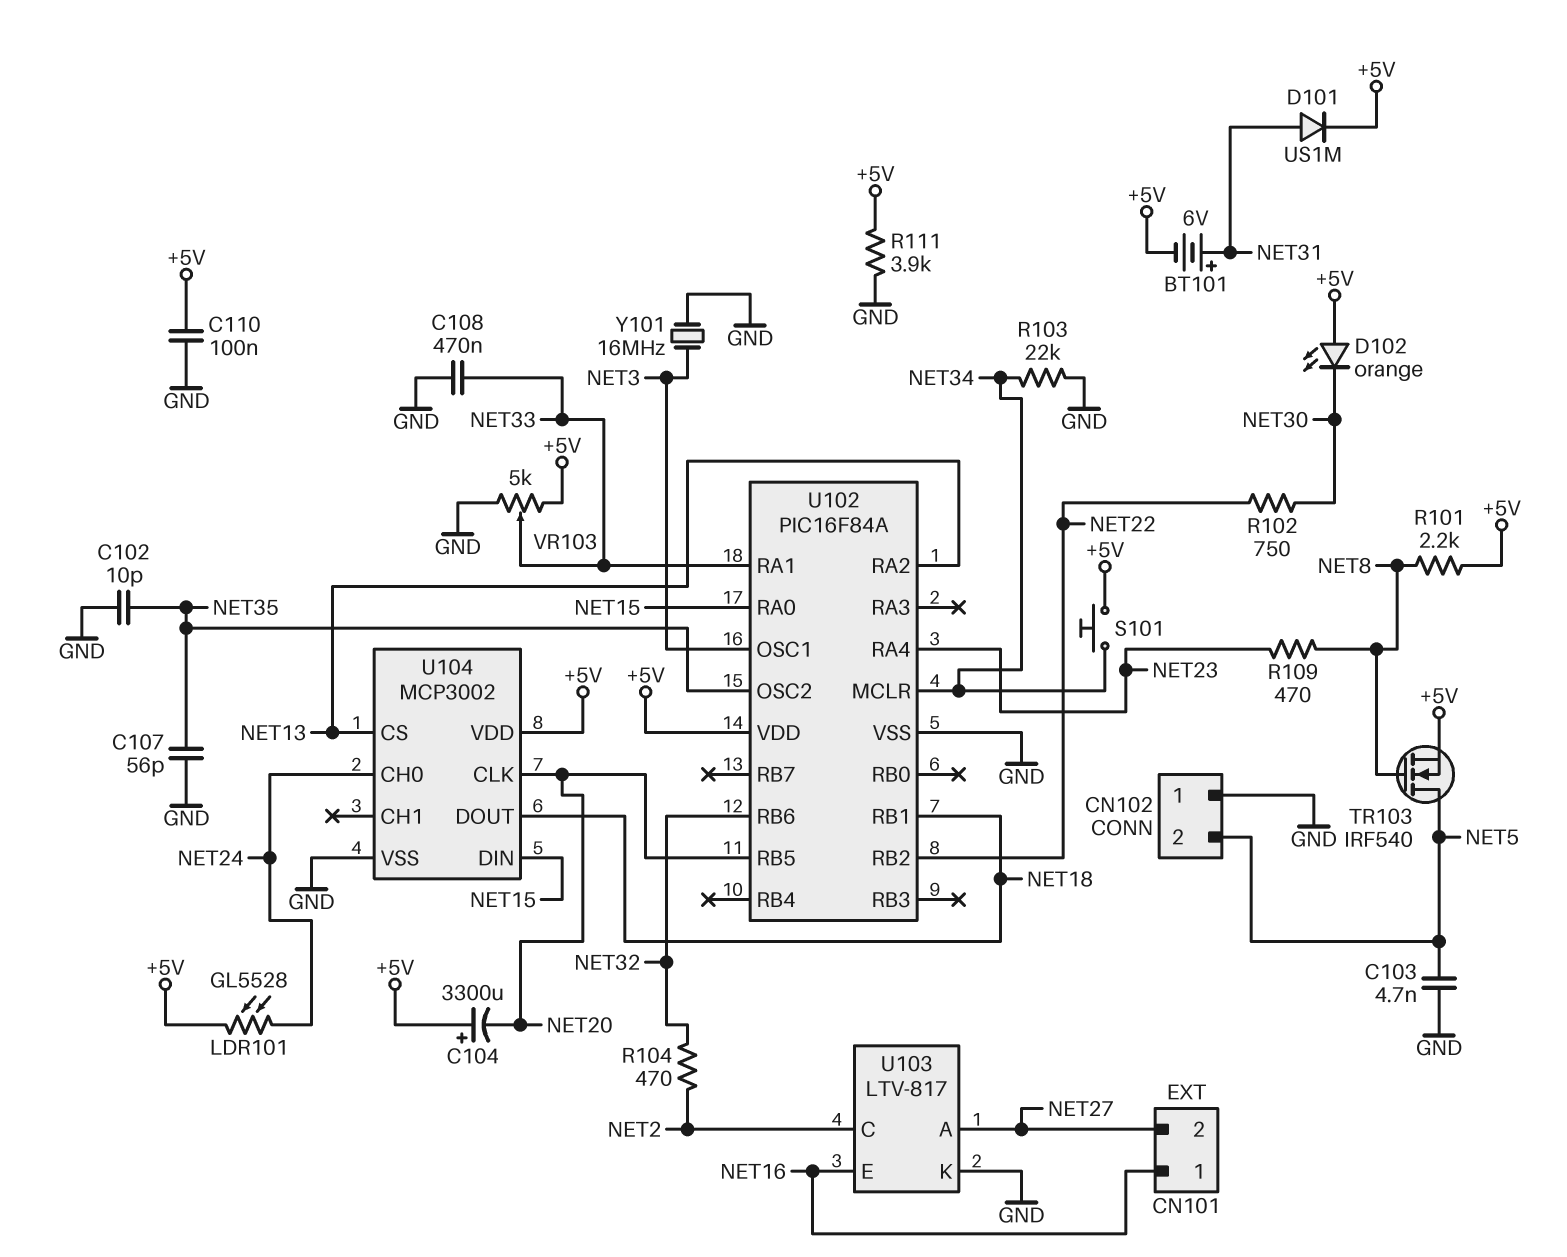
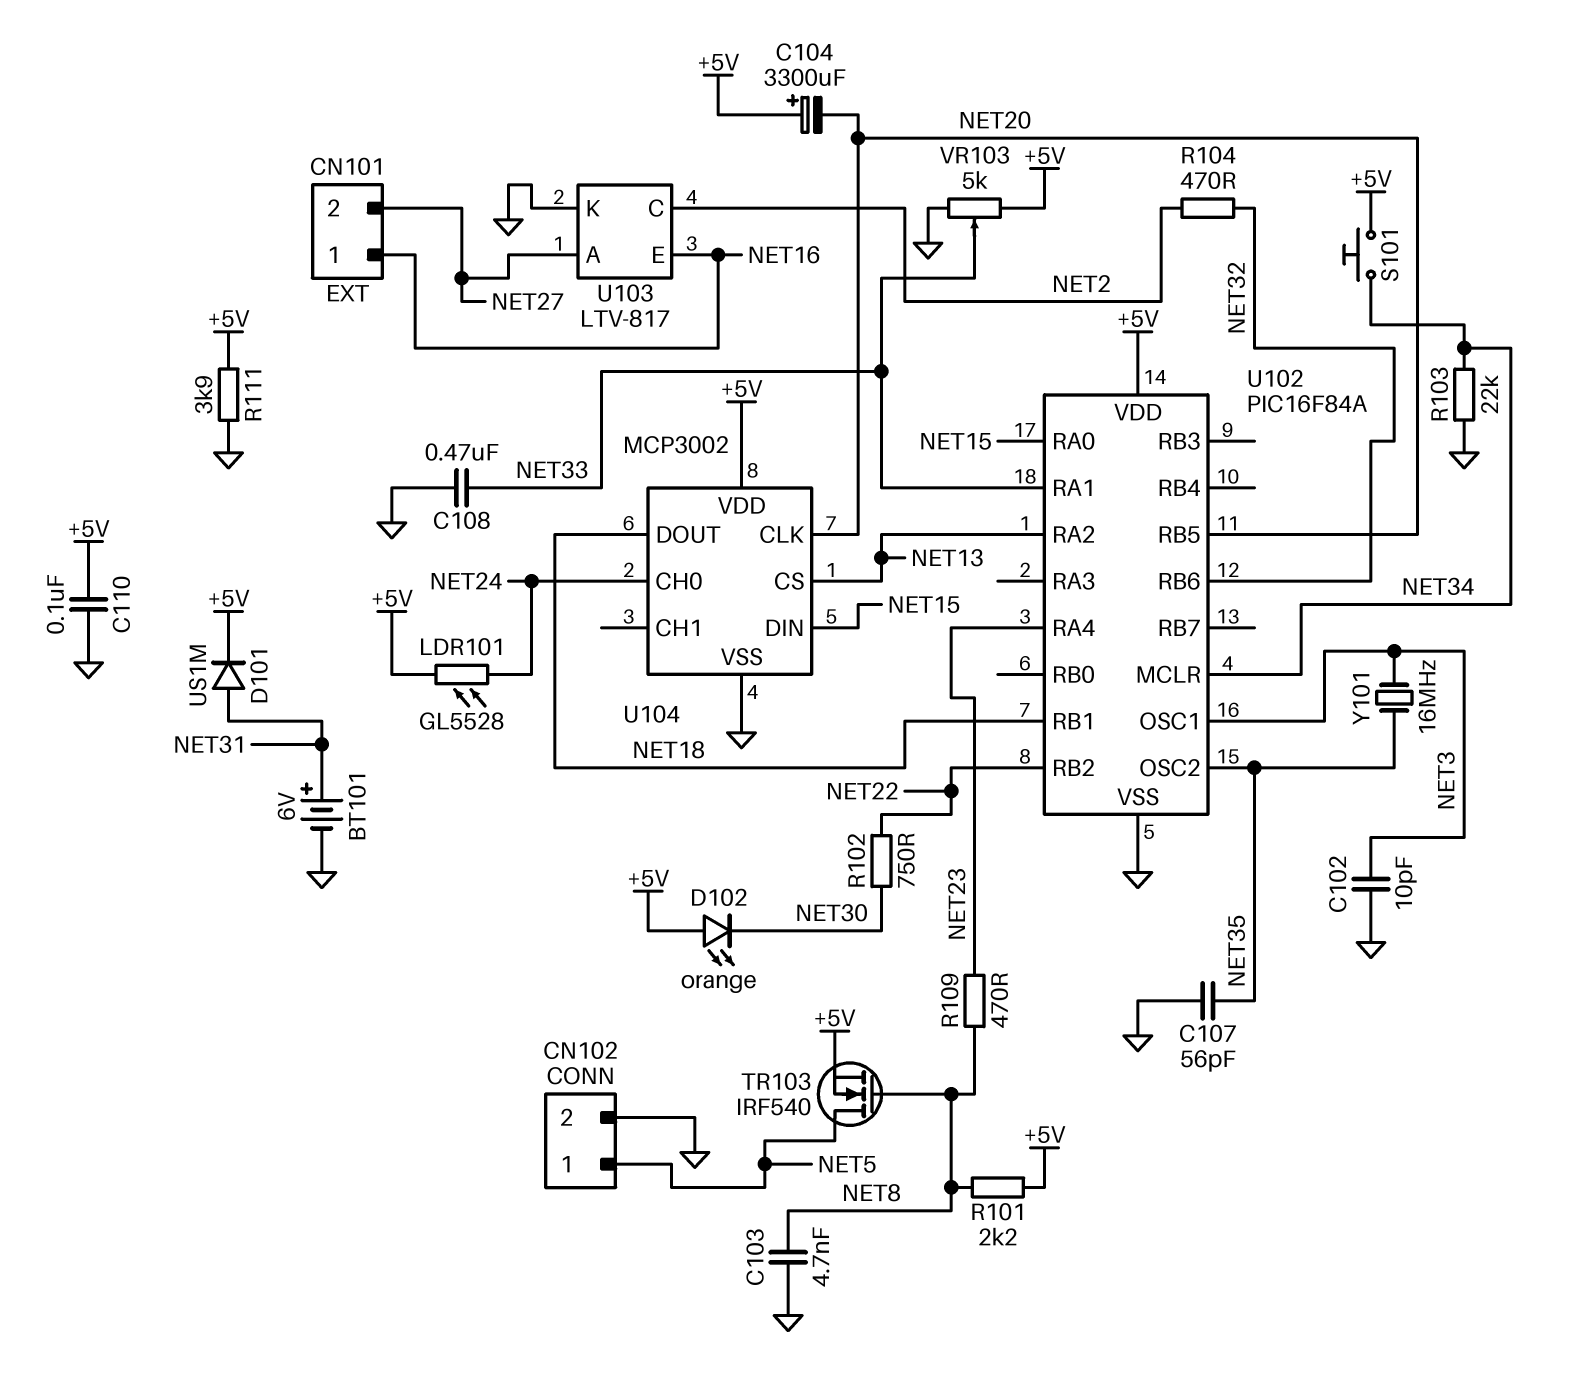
BT101: 6V (plus NET31, minus +5V) -> 6V (plus NET31, minus GND)
C102: 10pF (GND, NET35) -> 10pF (GND, NET3)
C103: 4.7nF (GND, NET5) -> 4.7nF (GND, NET8)
CN102 pin 1: GND -> NET5
CN102 pin 2: NET5 -> GND
Y101: 16MHz (GND, NET3) -> 16MHz (NET3, NET35)

